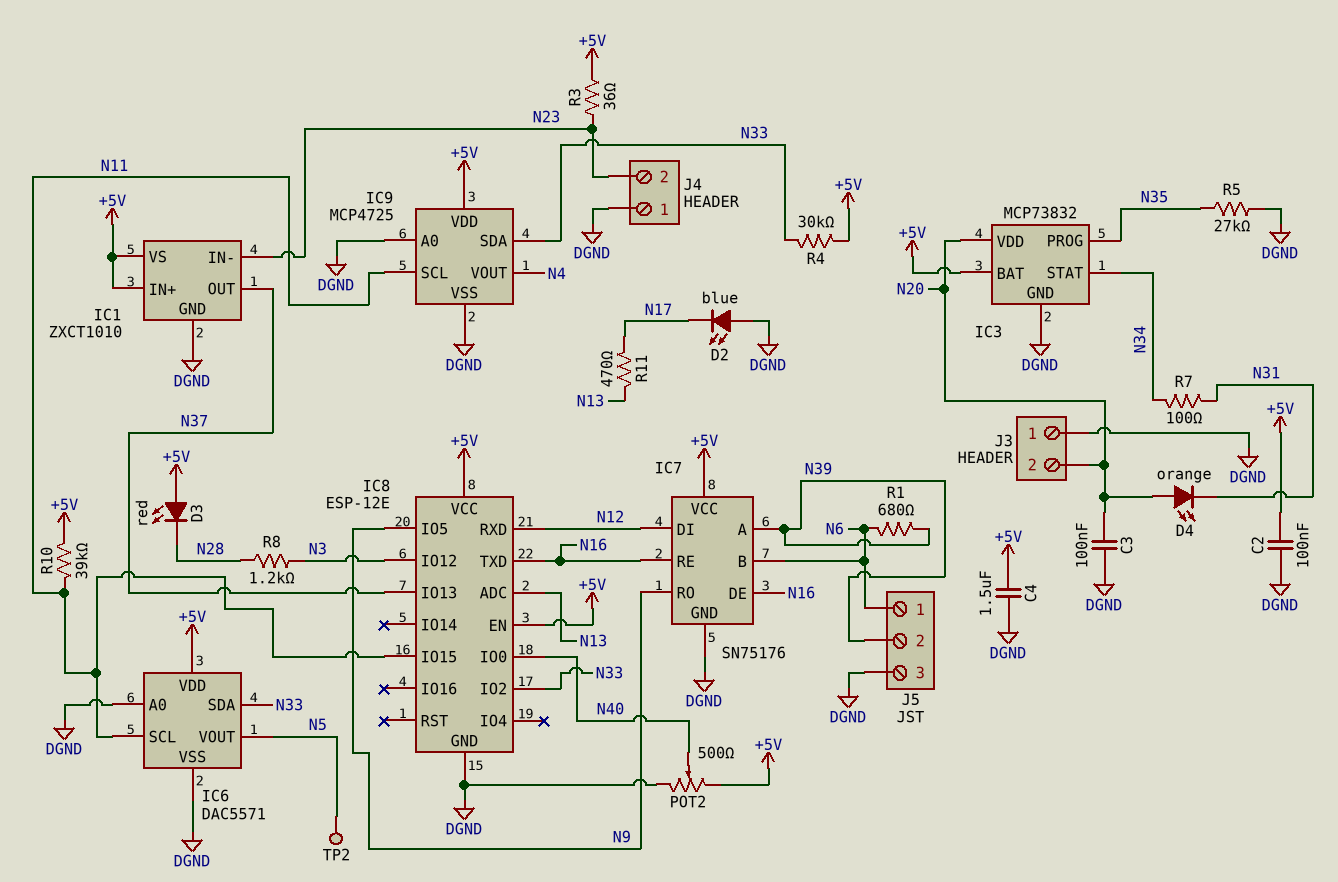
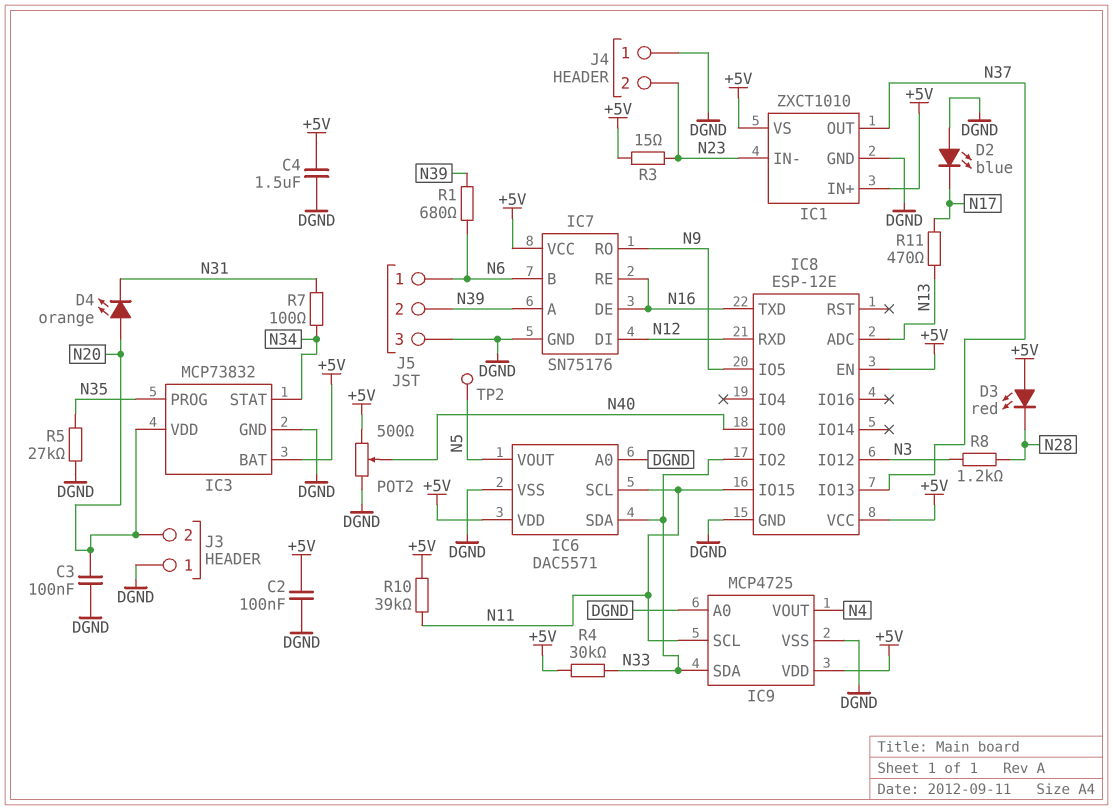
R3: 36 (+5V, N23) -> 15 (+5V, N23)

